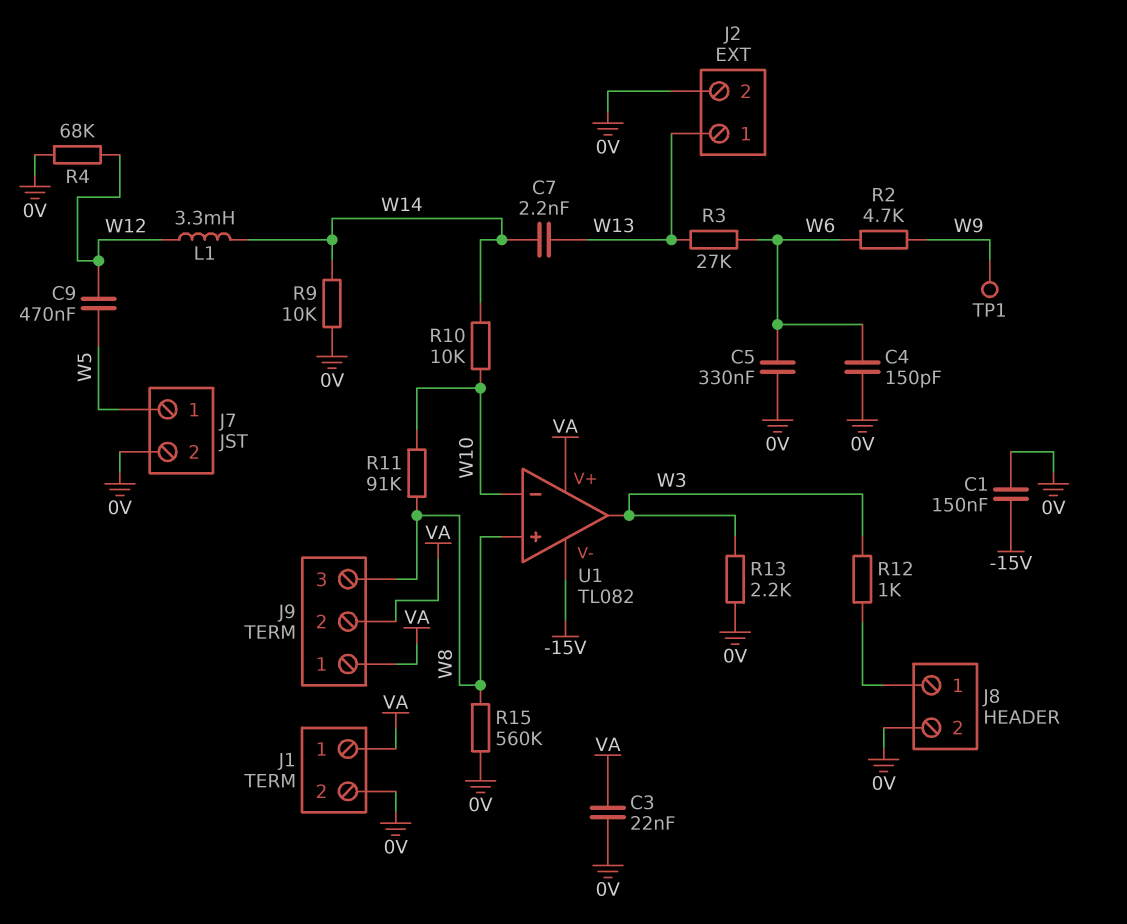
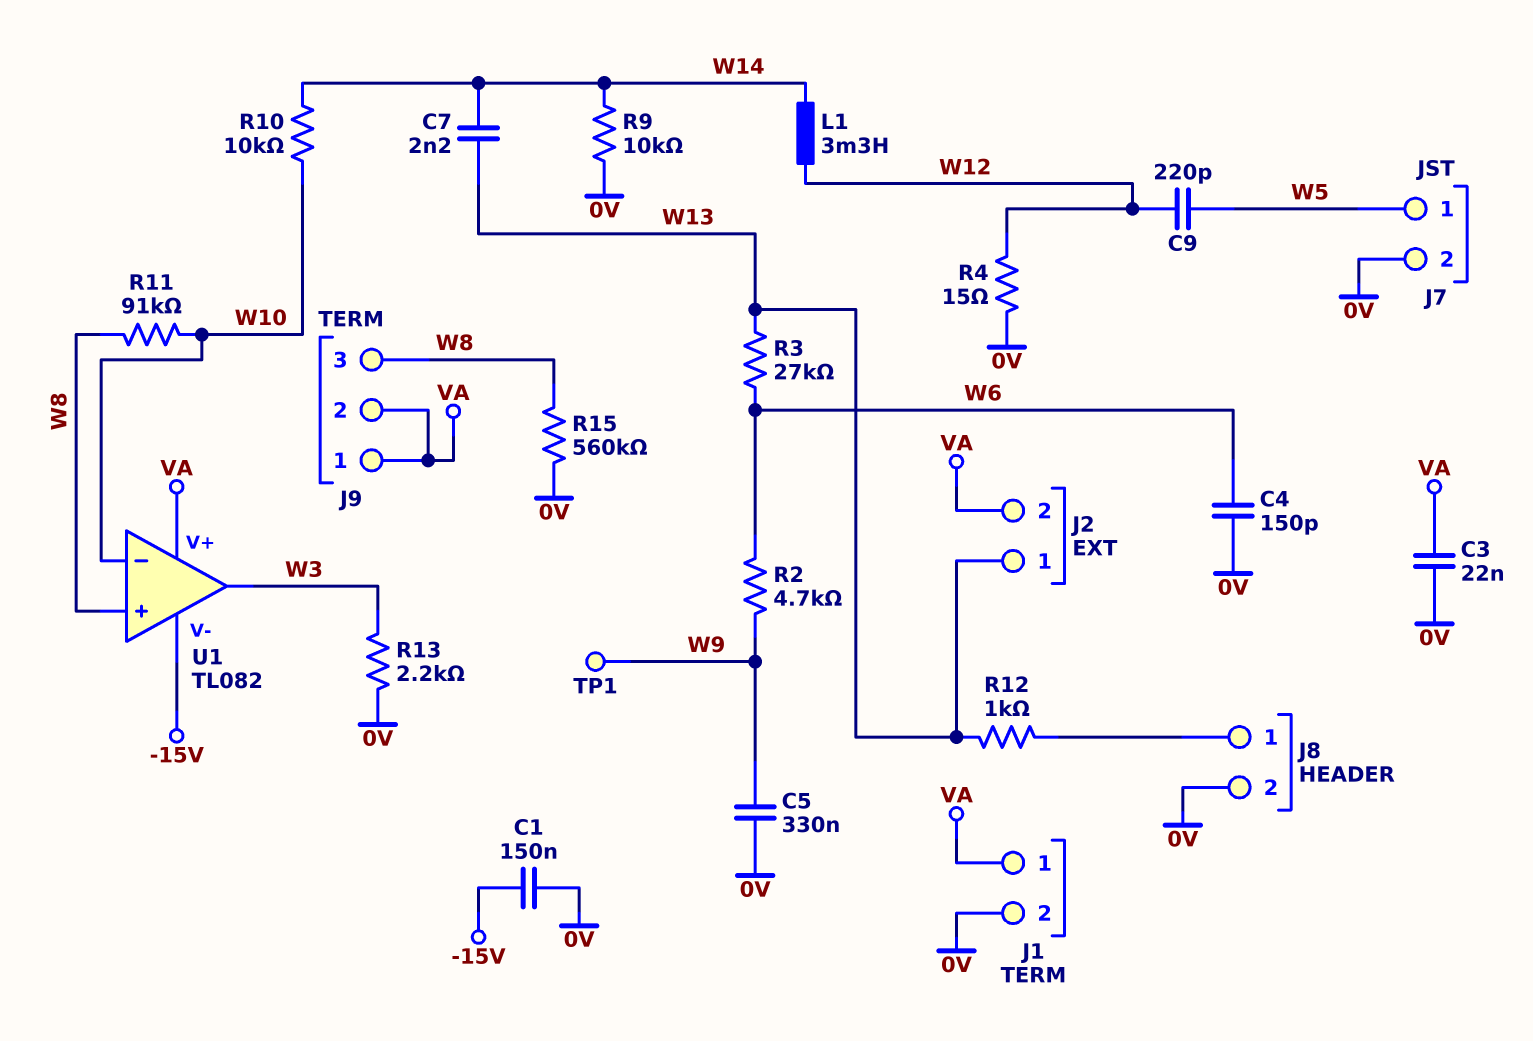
C5: 330nF (0V, W6) -> 330nF (0V, W9)
C9: 470nF (W5, W12) -> 220pF (W5, W12)
J2 pin 2: 0V -> VA
R4: 68k (0V, W12) -> 15 (0V, W12)
R12: 1k (J8/1, W3) -> 1k (J8/1, W13)

